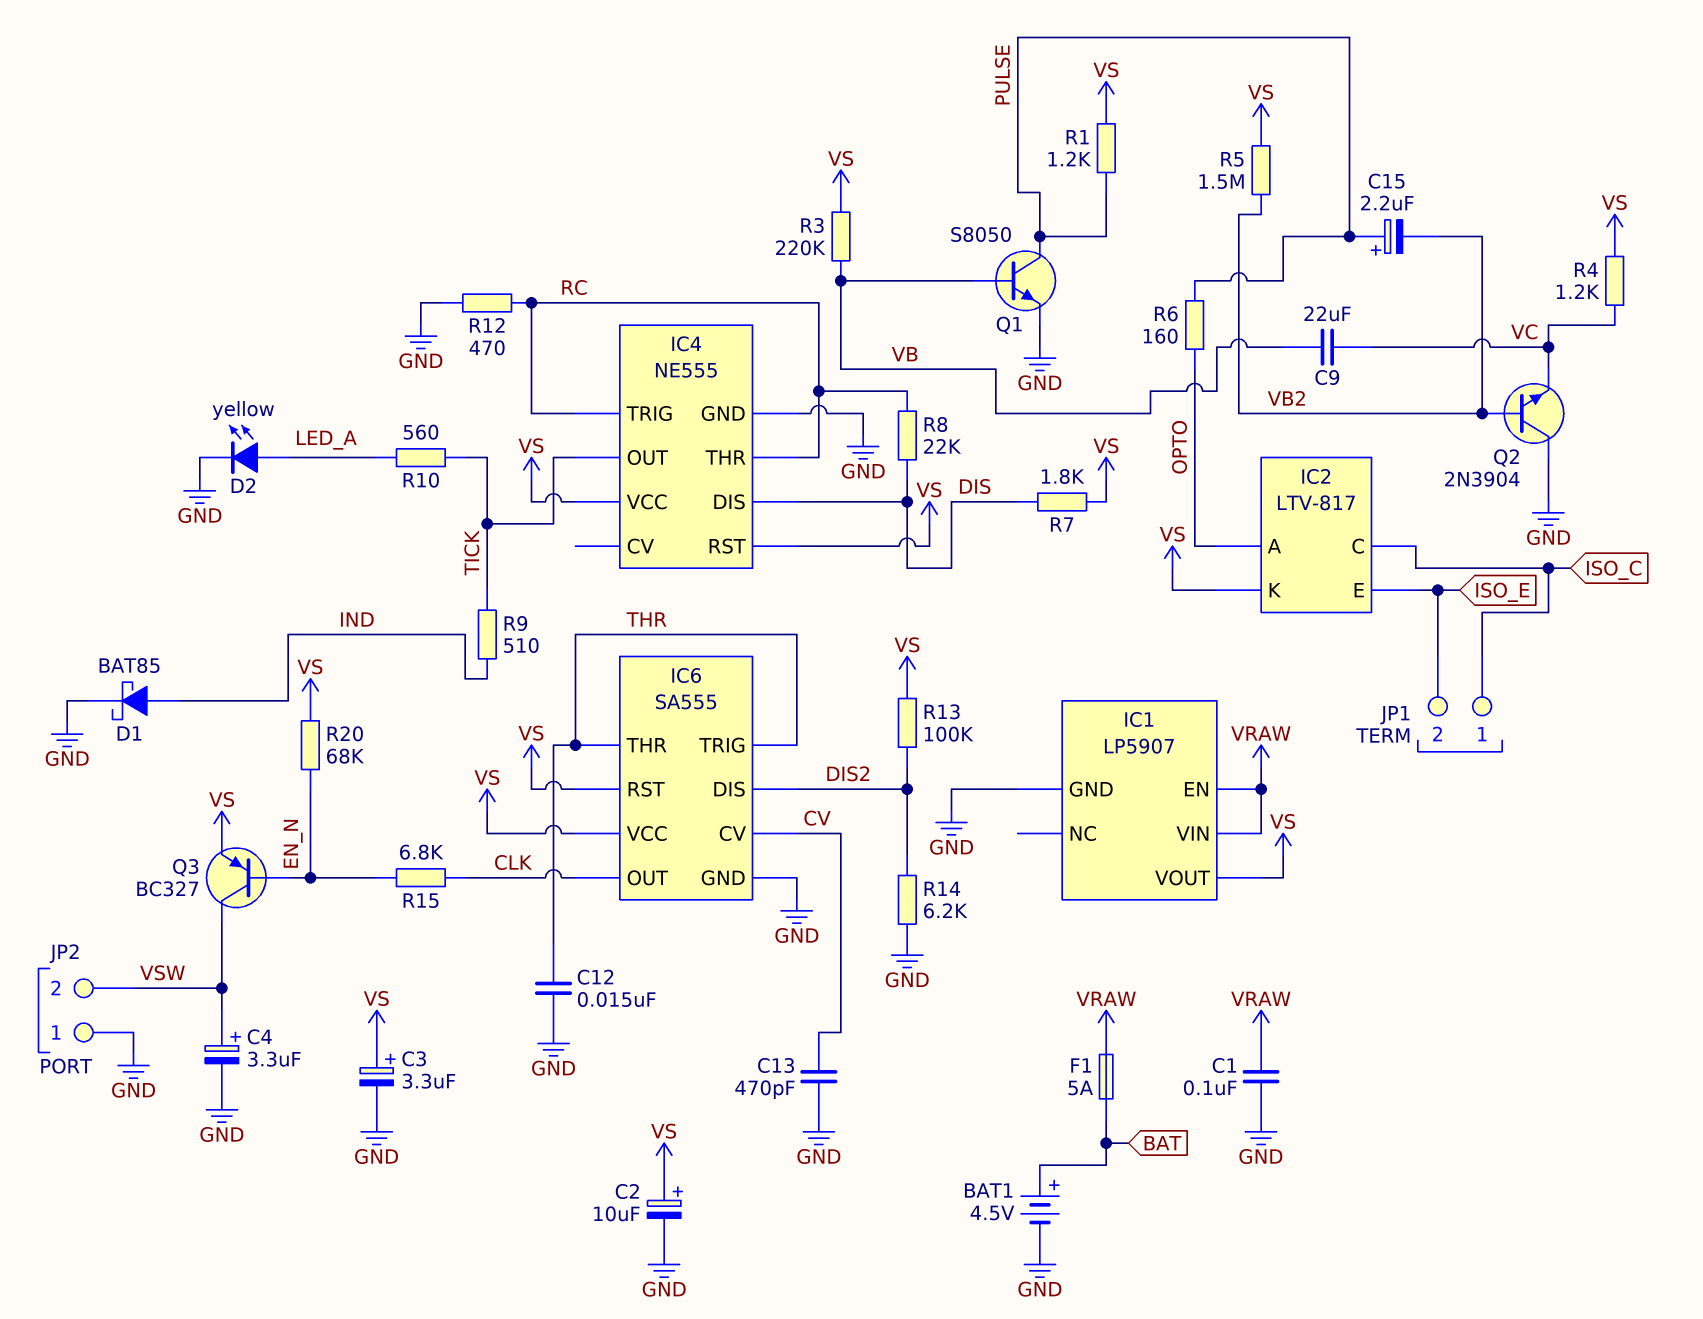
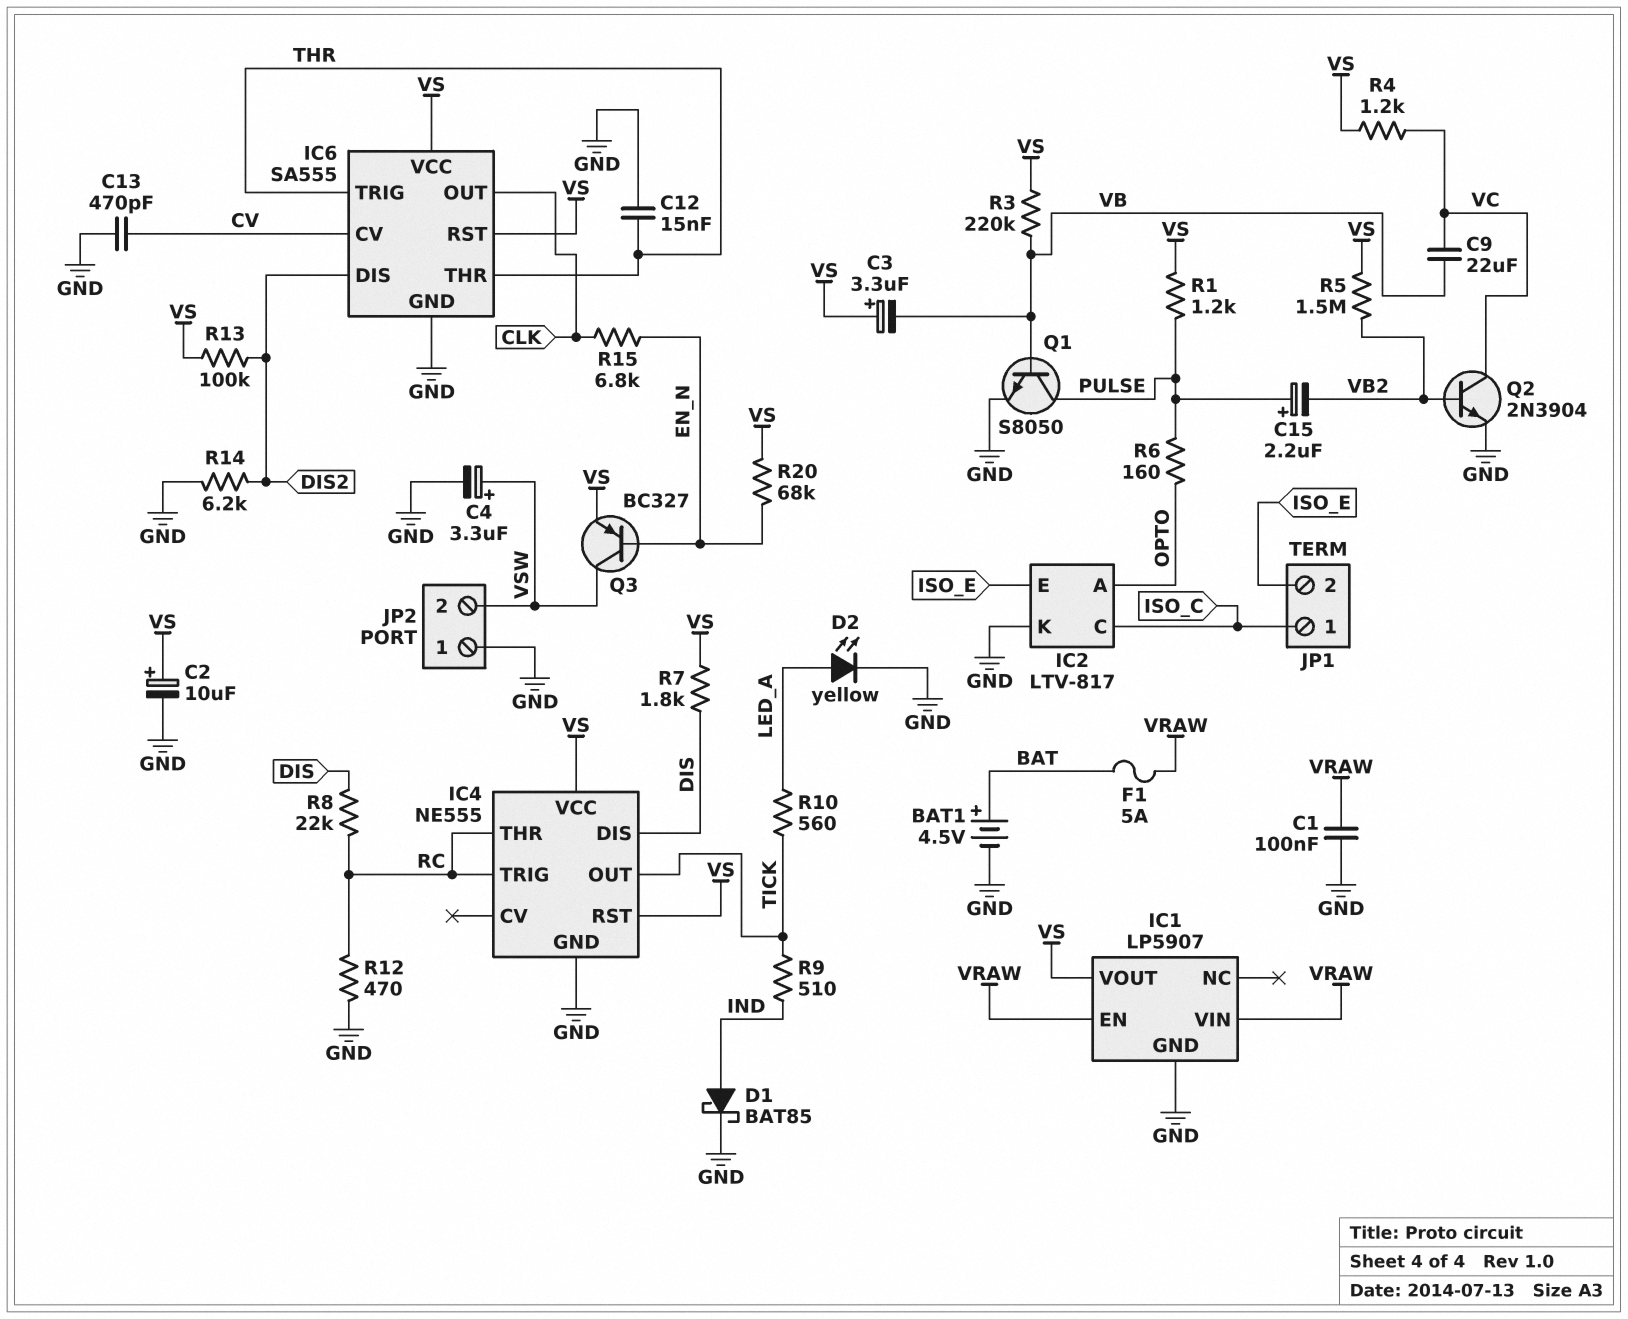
C3: 3.3uF (plus VS, minus GND) -> 3.3uF (plus VS, minus VB)
IC2 pin K: VS -> GND
Q2: NPN 2N3904 (B VB2, C GND, E VC) -> NPN 2N3904 (B VB2, C VC, E GND)

